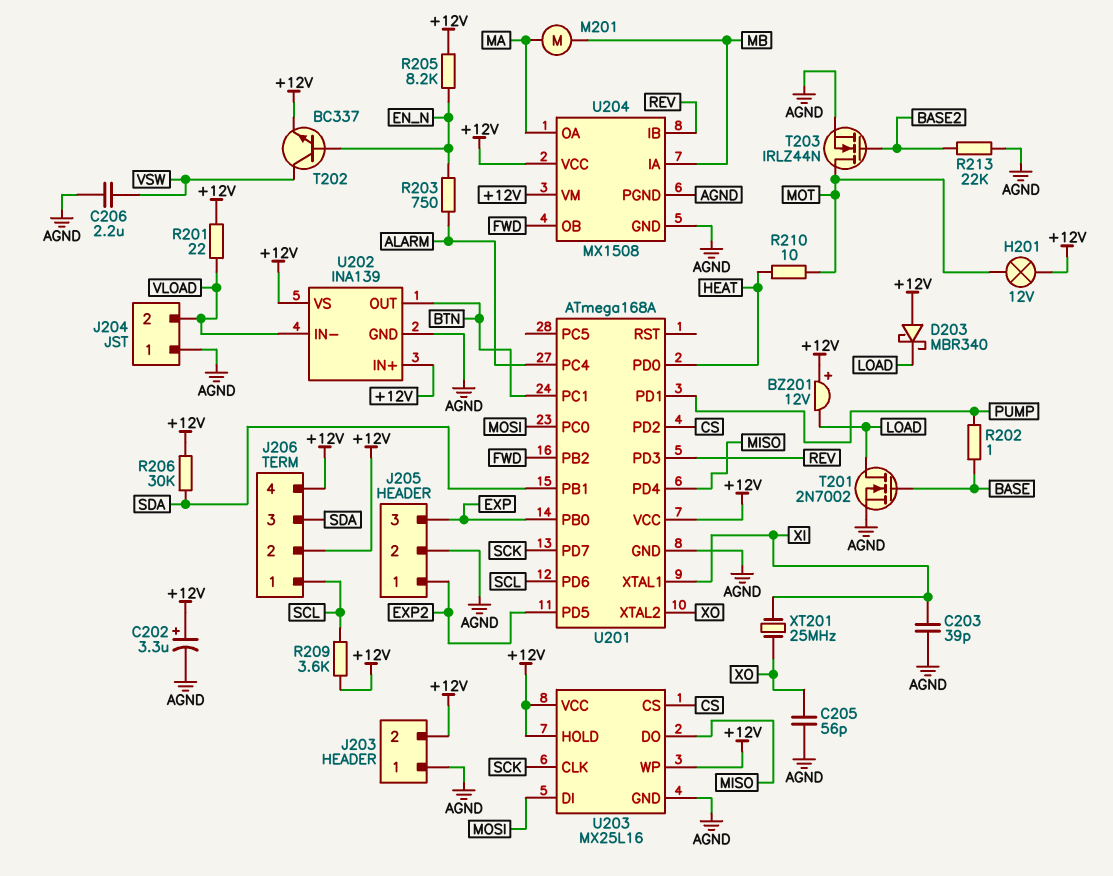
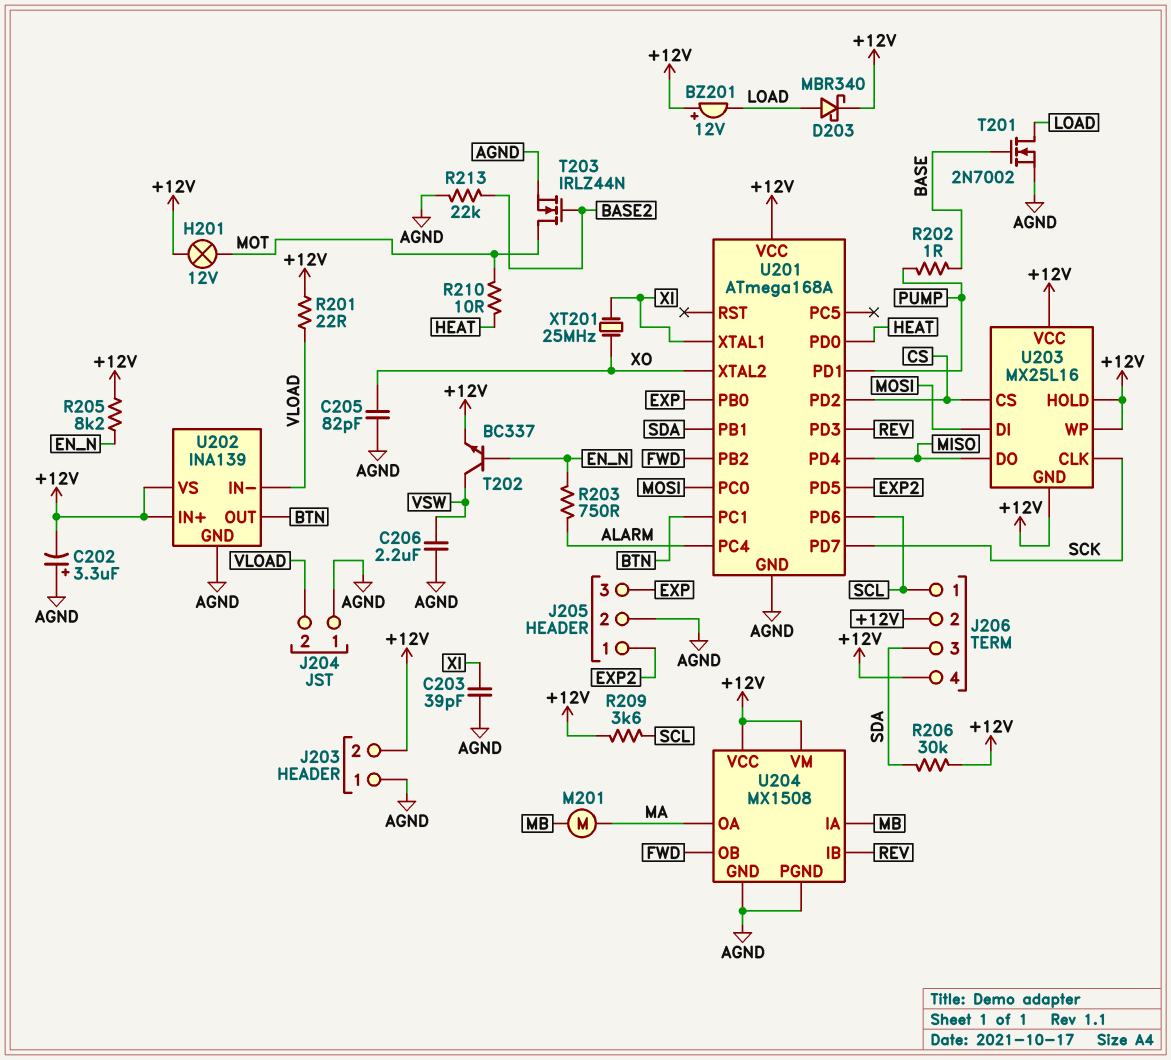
C202: 3.3uF (plus +12V, minus AGND) -> 3.3uF (plus AGND, minus +12V)
C205: 56pF (AGND, XO) -> 82pF (AGND, XO)
D203: schottky MBR340 (A +12V, K LOAD) -> schottky MBR340 (A LOAD, K +12V)
U203 pin GND: AGND -> +12V

